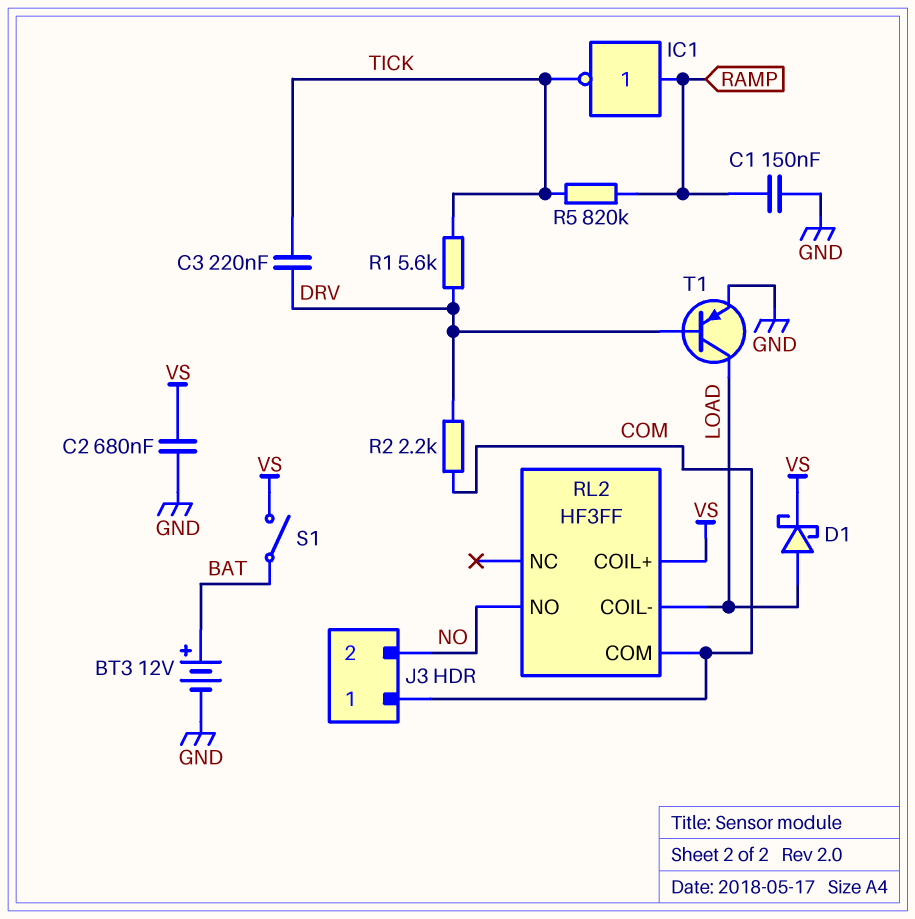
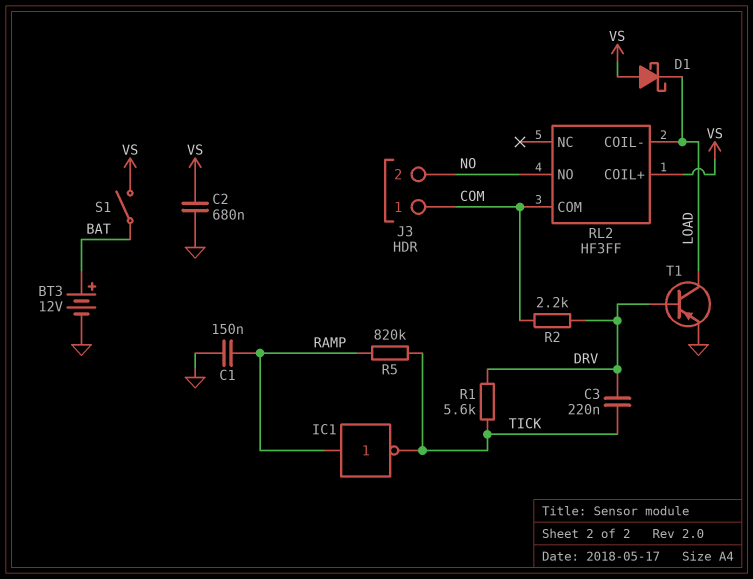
D1: schottky (A LOAD, K VS) -> schottky (A VS, K LOAD)

